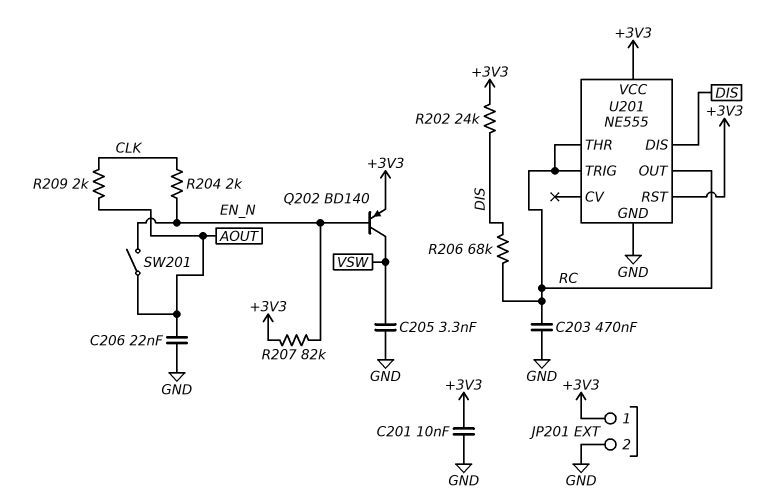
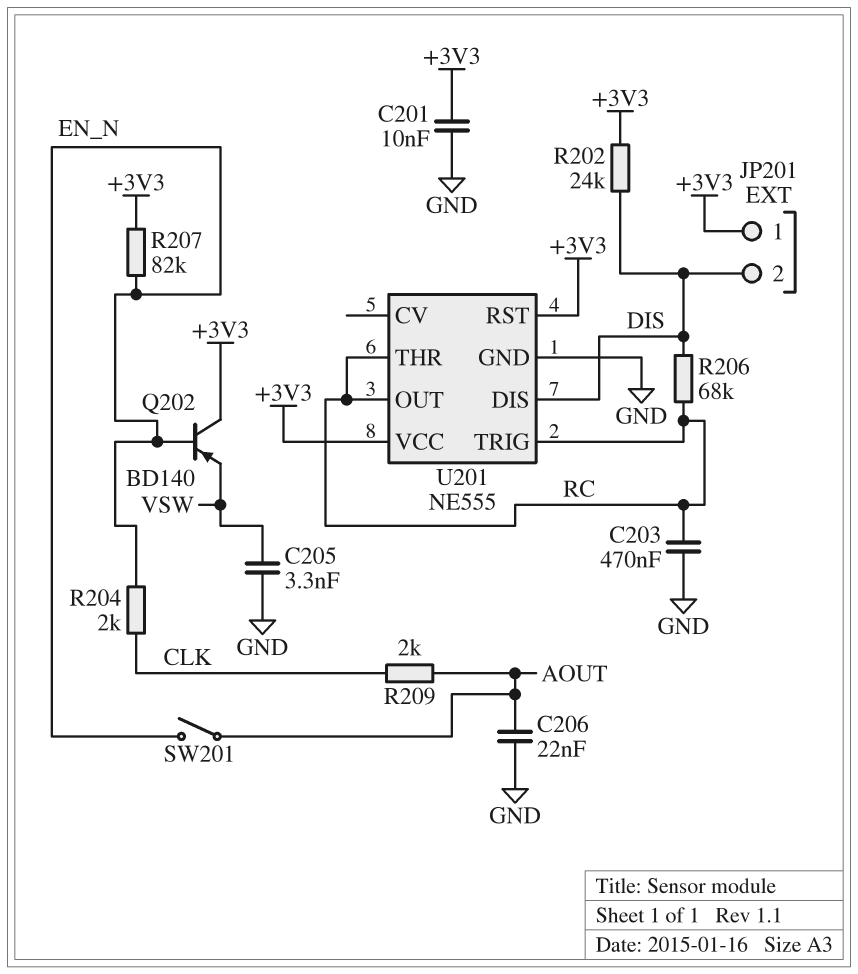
JP201 pin 2: GND -> DIS
Q202: PNP BD140 (B EN_N, C VSW, E +3V3) -> PNP BD140 (B EN_N, C +3V3, E VSW)

